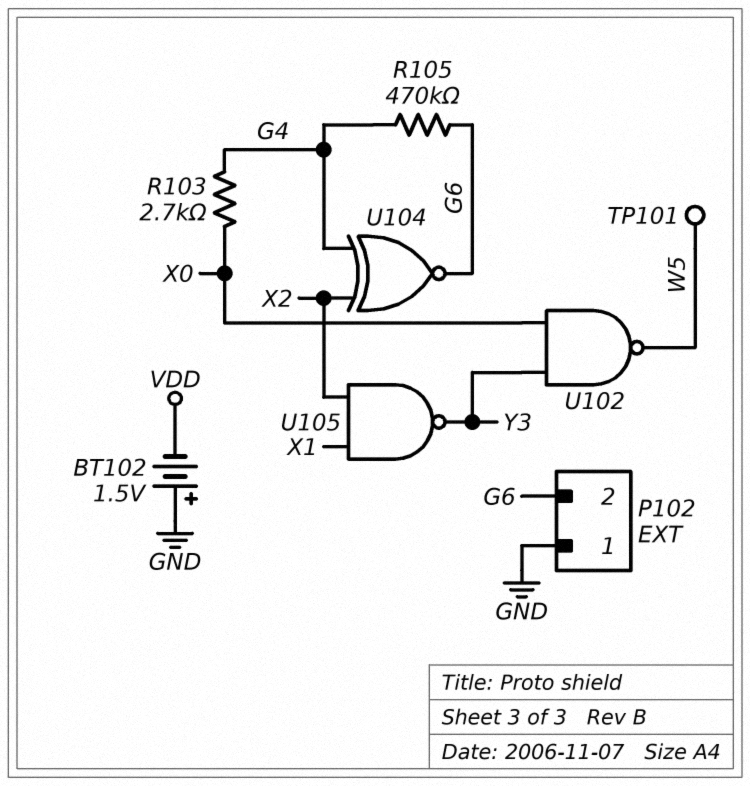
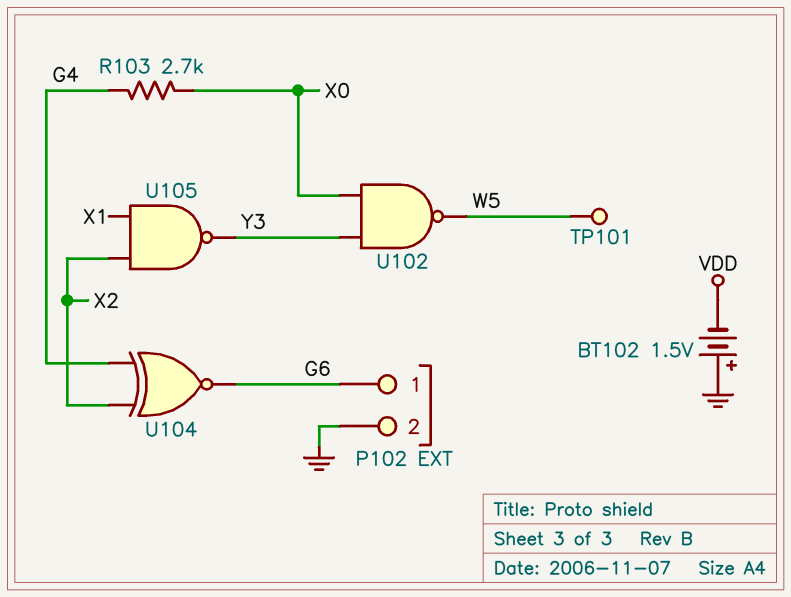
P102 pin 1: GND -> G6
P102 pin 2: G6 -> GND
R105: 470k (G4, G6) -> none

